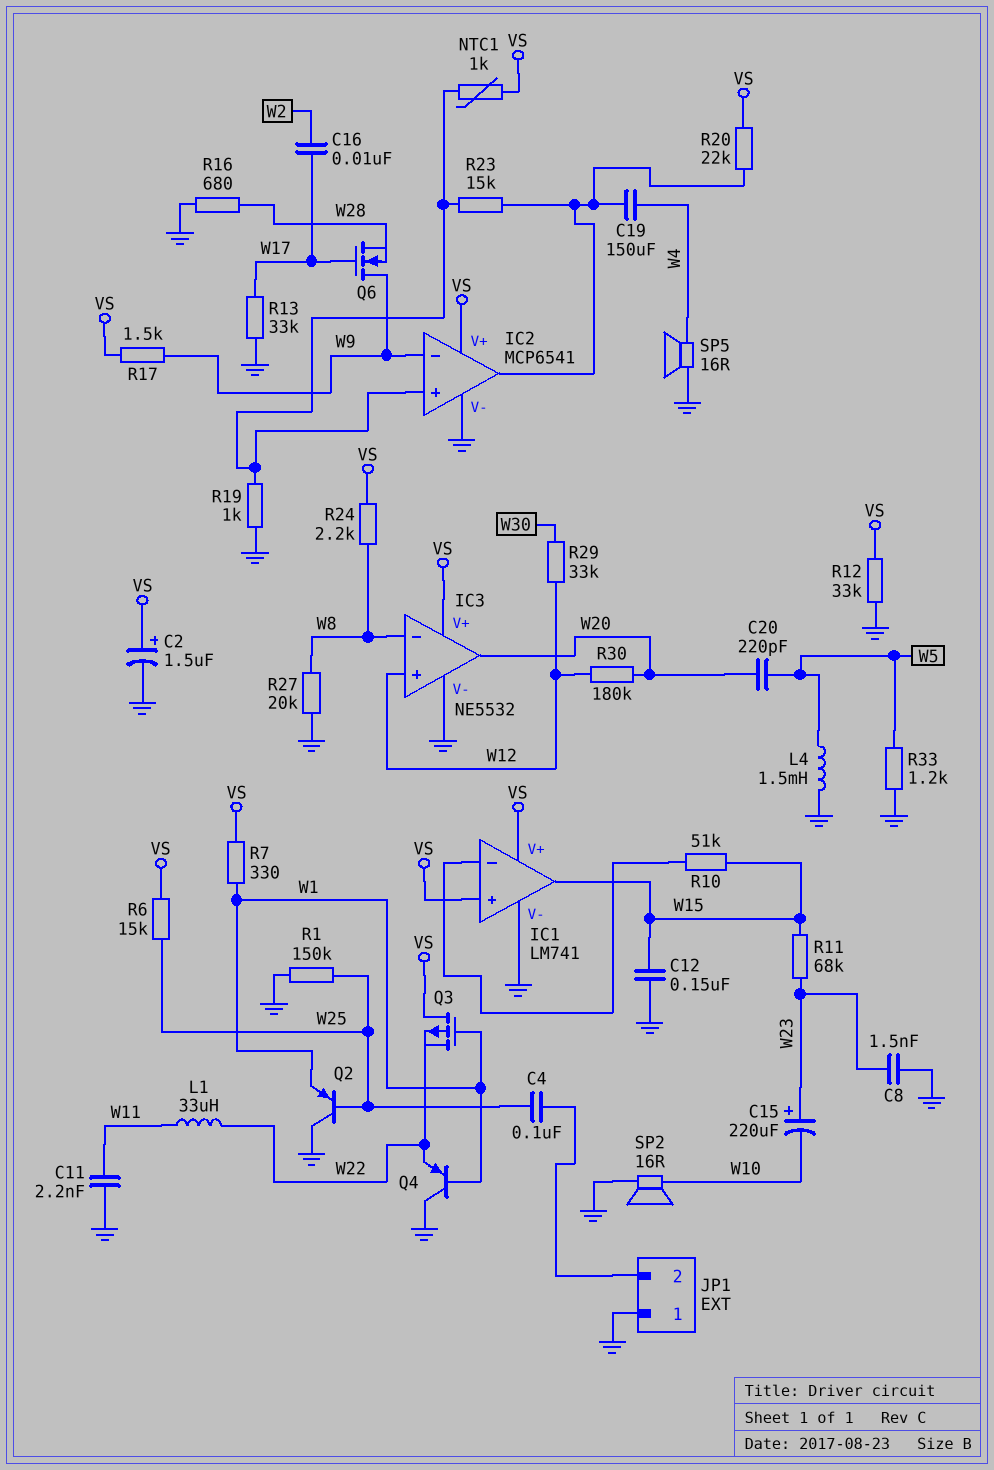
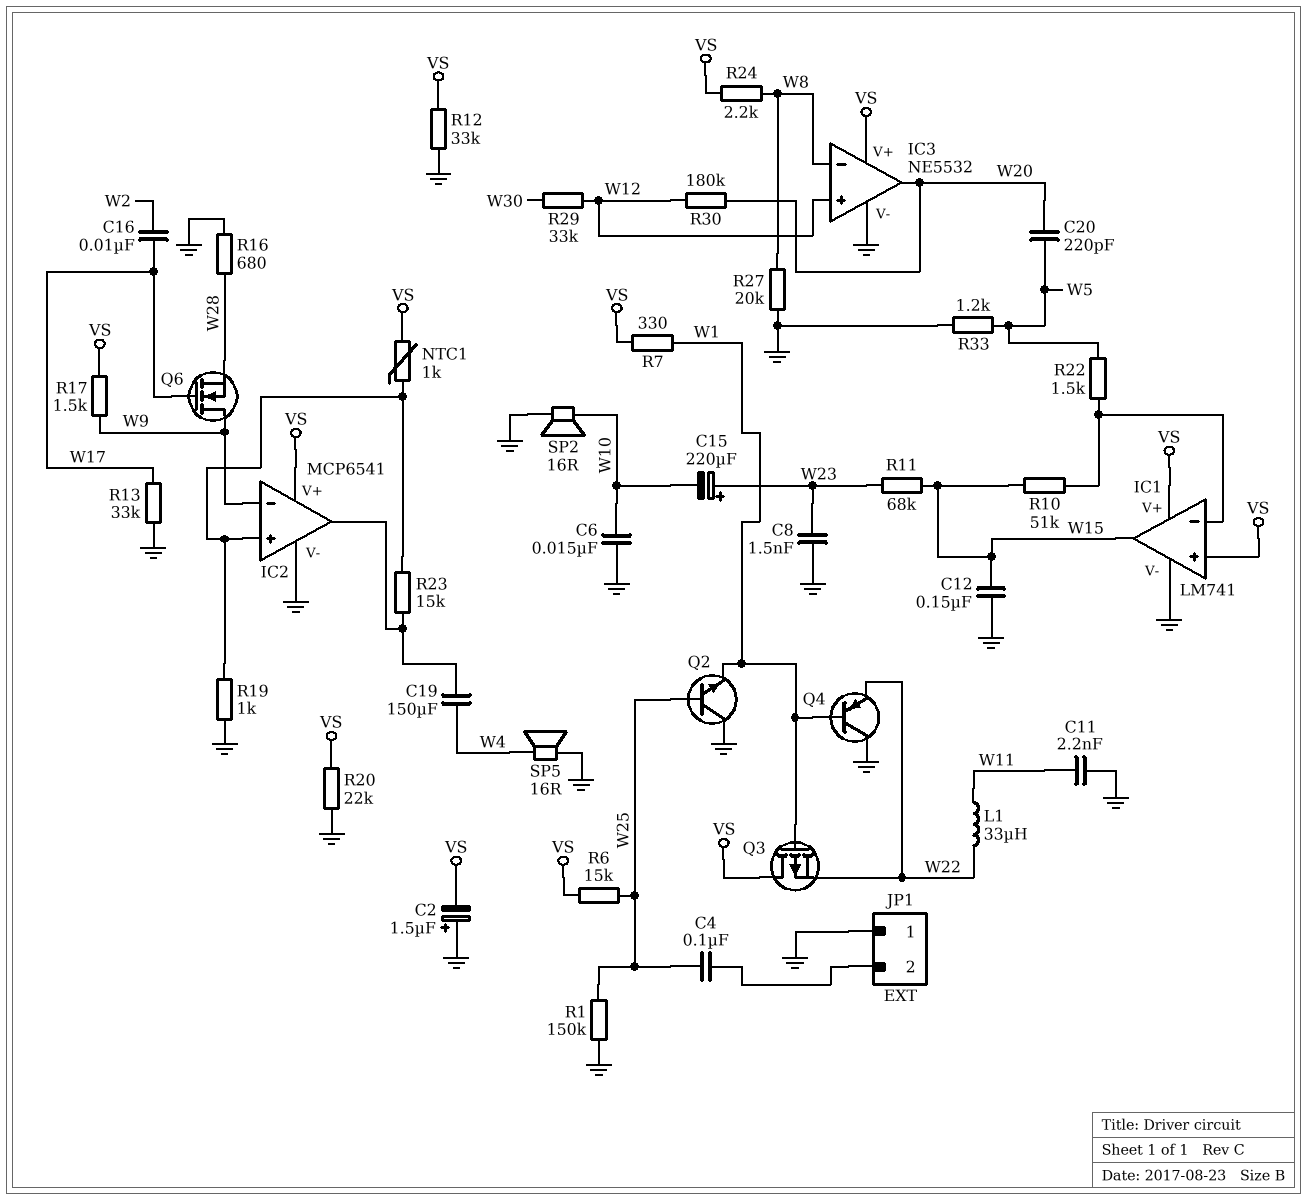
C2: 1.5uF (plus VS, minus GND) -> 1.5uF (plus GND, minus VS)
C6: none -> 15nF (GND, W10)
L4: 1.5mH (GND, W5) -> none
Q2: PNP (B W25, C GND, E W1) -> NPN (B W25, C GND, E W1)
R20: 22k (IC2/out, VS) -> 22k (GND, VS)
R22: none -> 1.5k (IC1/in-, W5)

